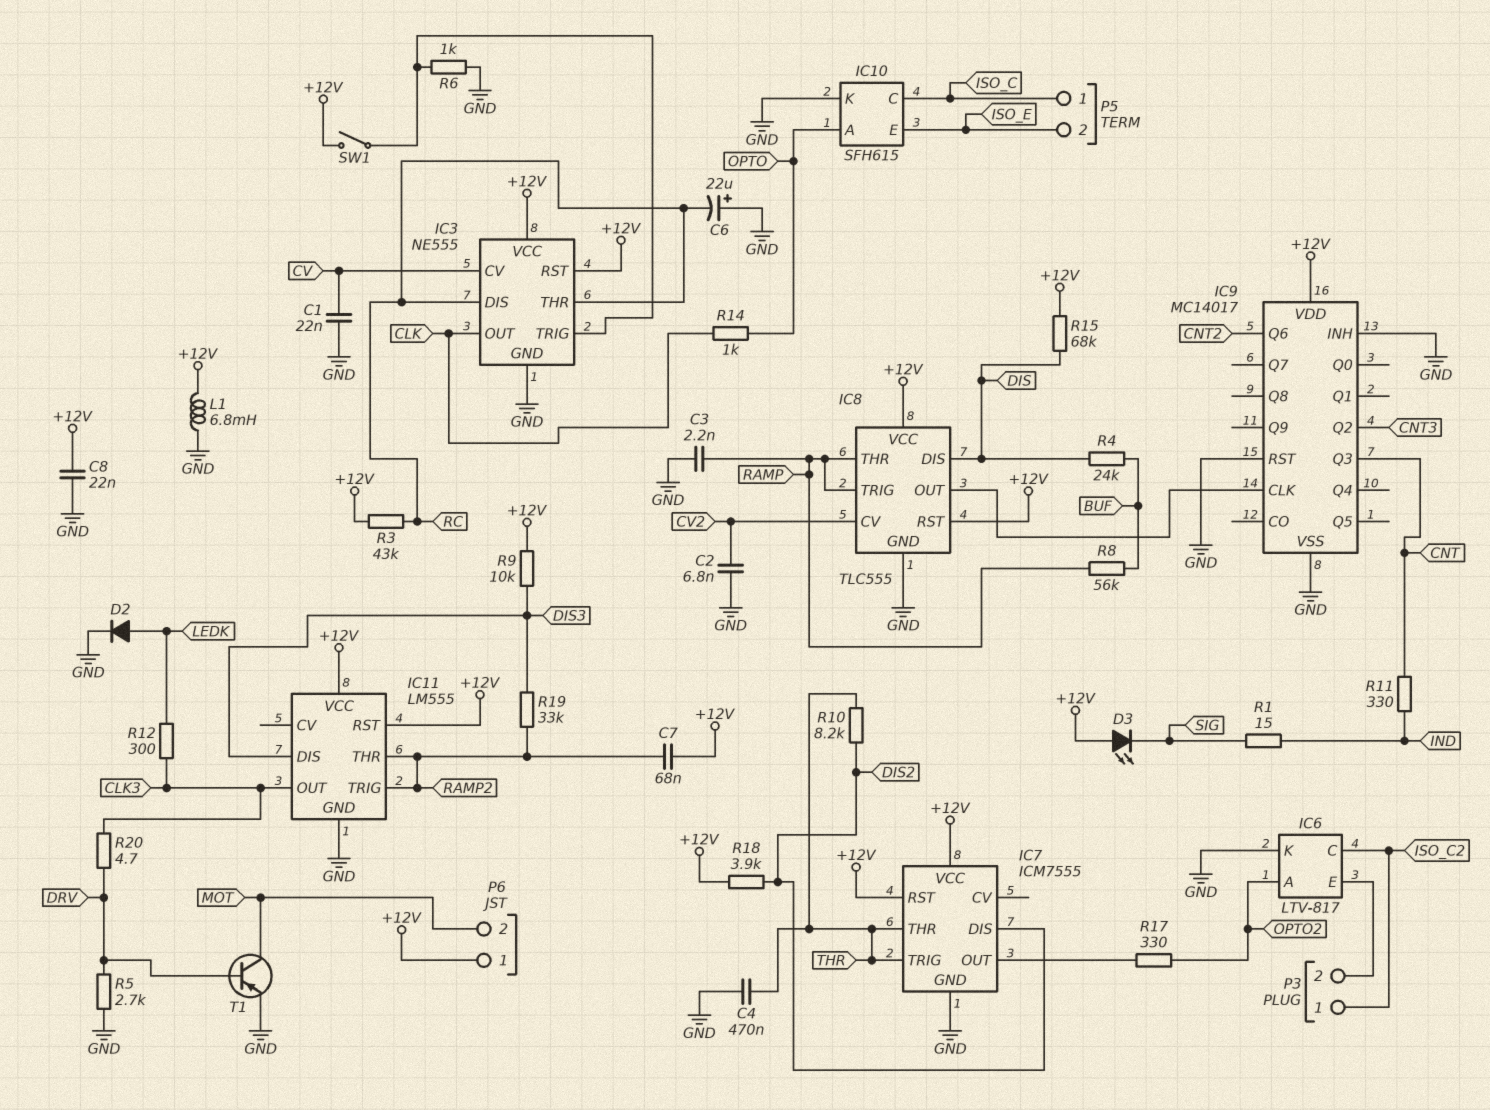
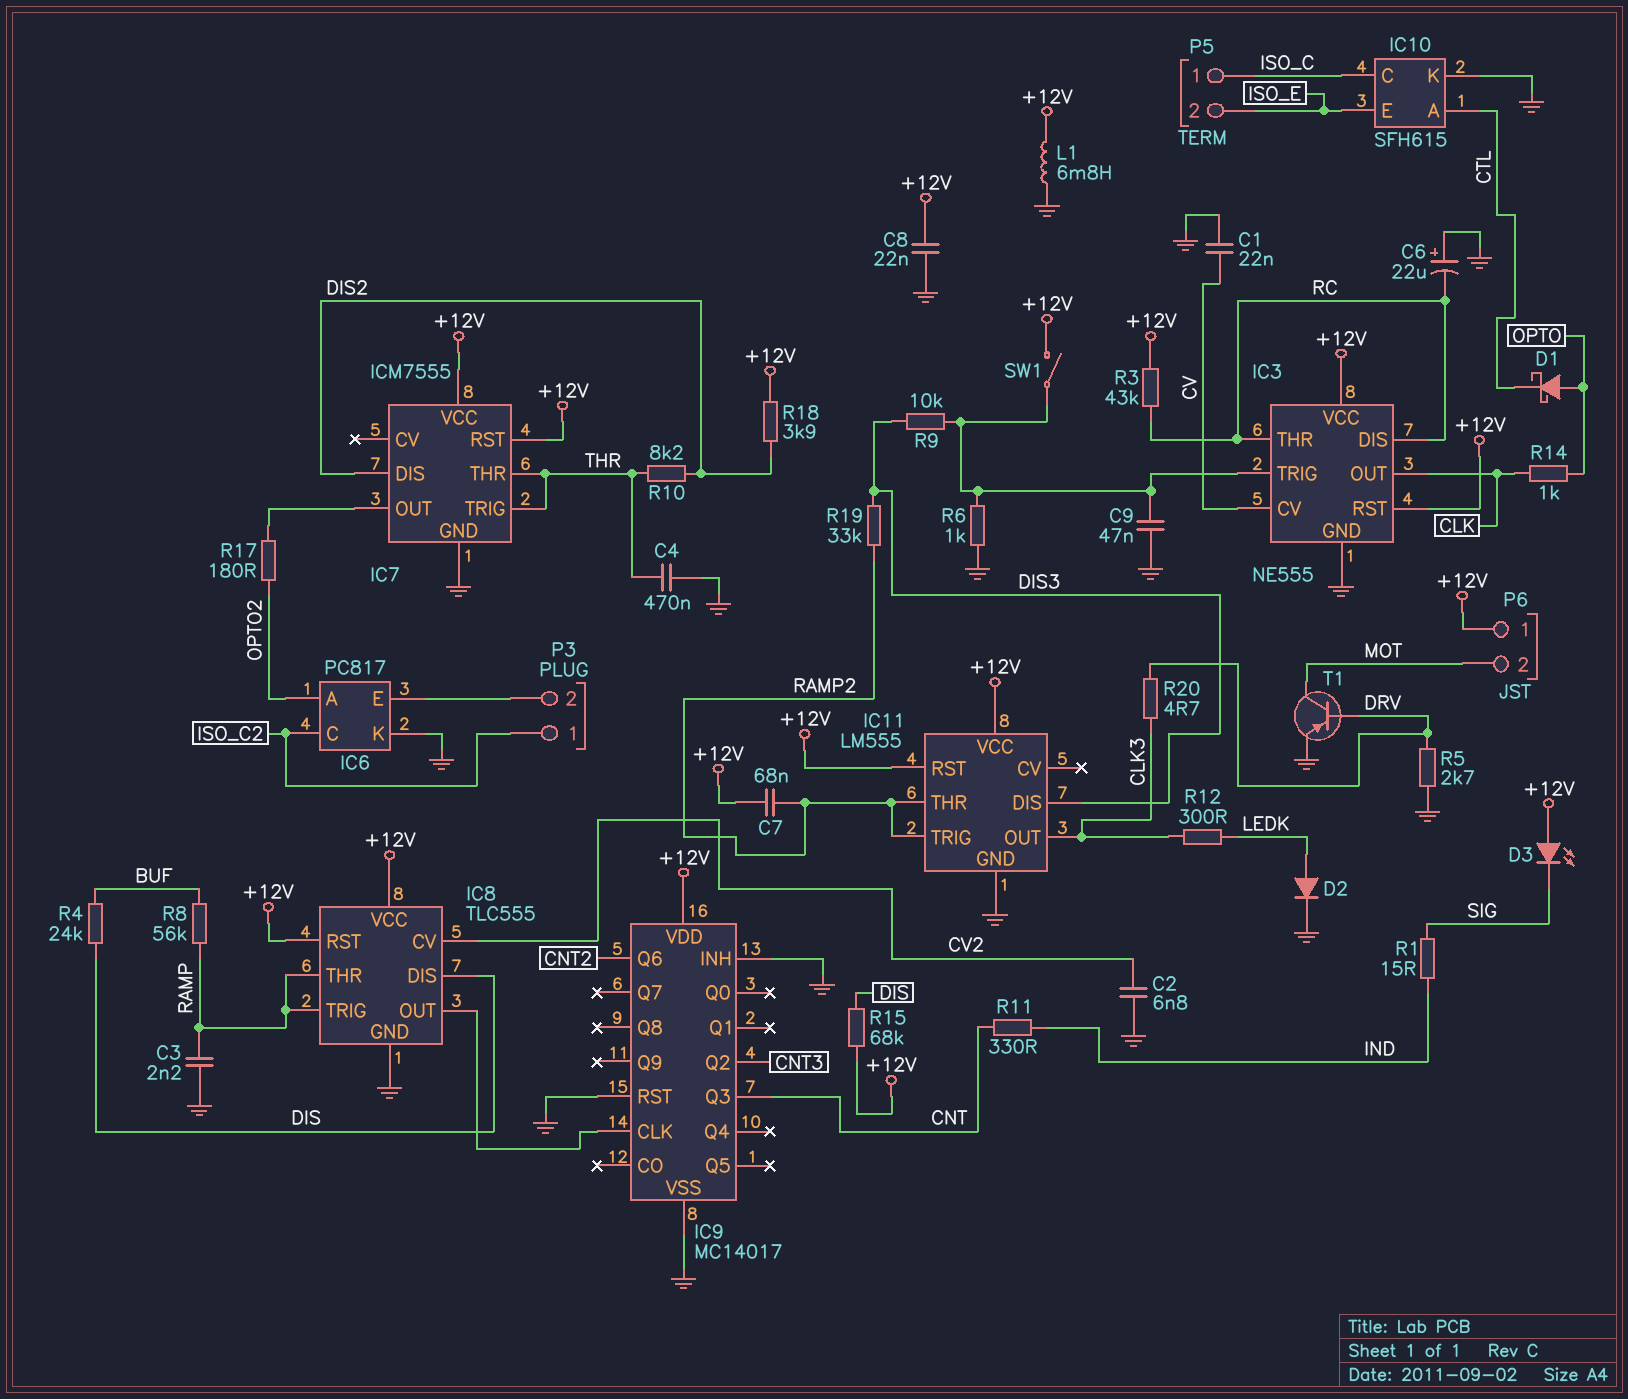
C9: none -> 47nF (GND, IC3/TRIG)
D1: none -> schottky (A OPTO, K CTL)
IC6: LTV-817 -> PC817
IC10 pin A: OPTO -> CTL
R9: 10k (+12V, DIS3) -> 10k (DIS3, IC3/TRIG)
R17: 330 (IC7/OUT, OPTO2) -> 180 (IC7/OUT, OPTO2)

